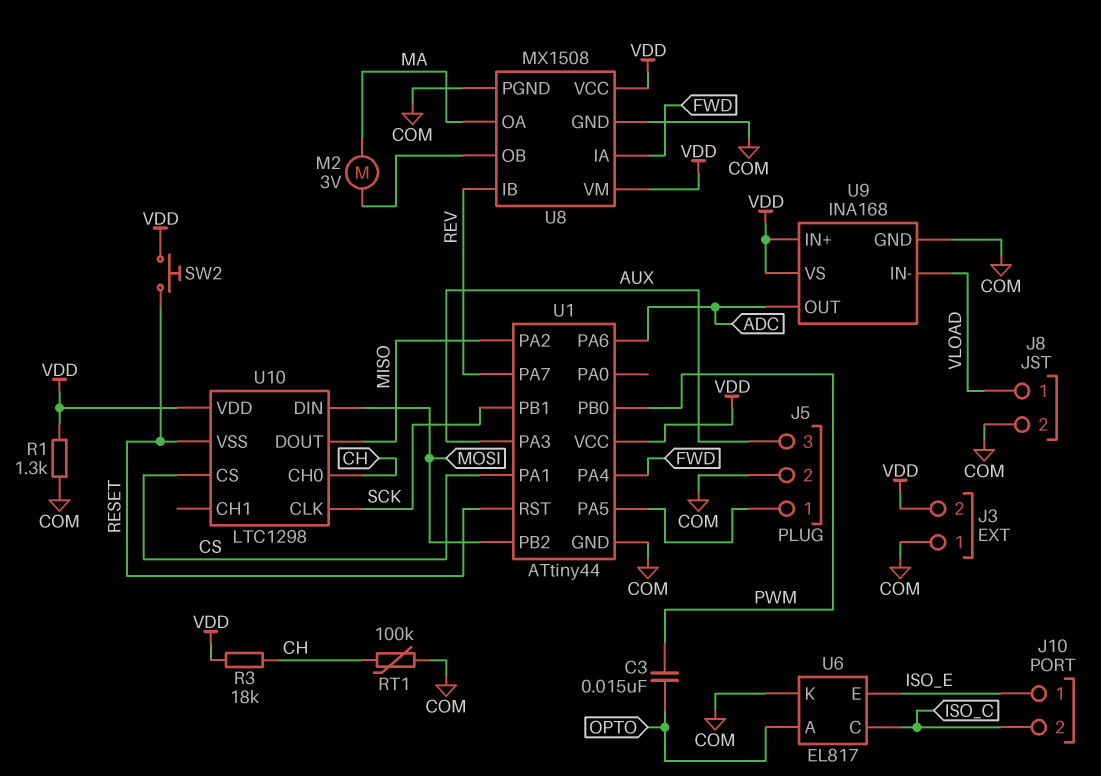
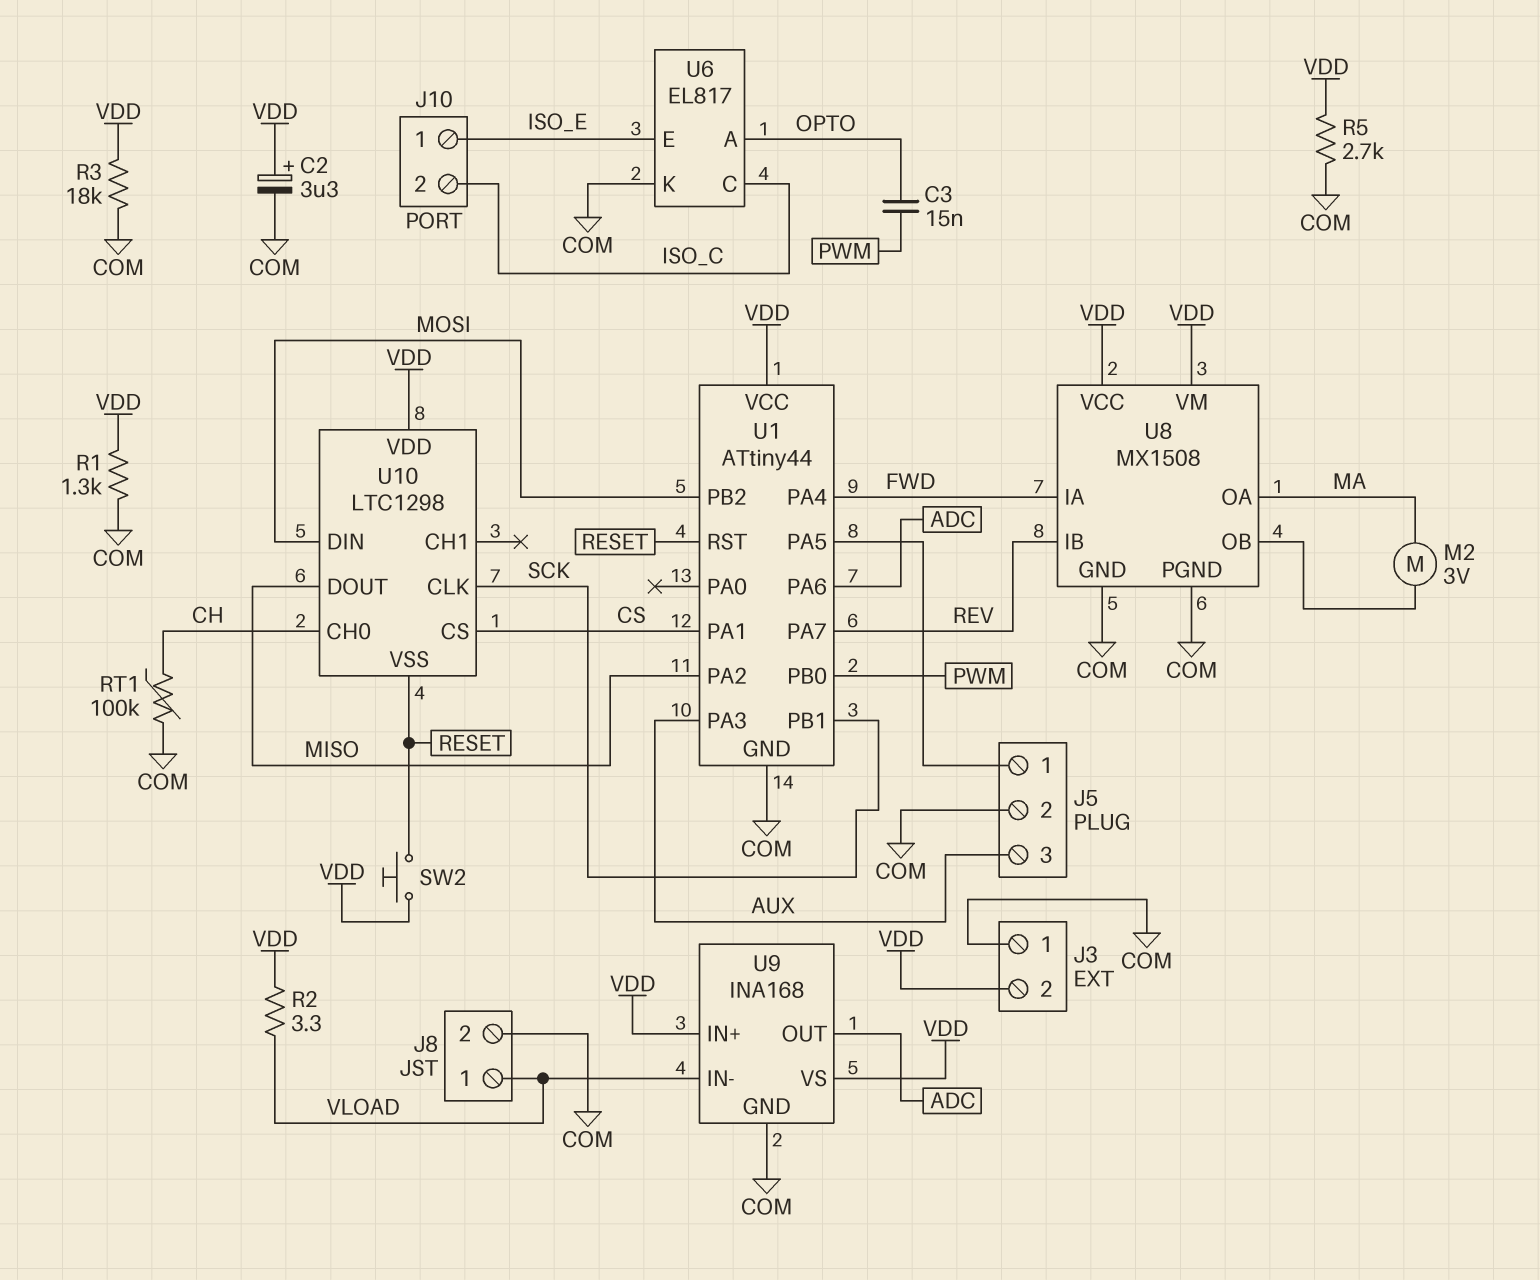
C2: none -> 3.3uF (plus VDD, minus COM)
R2: none -> 3.3 (VDD, VLOAD)
R3: 18k (CH, VDD) -> 18k (COM, VDD)
R5: none -> 2.7k (COM, VDD)

